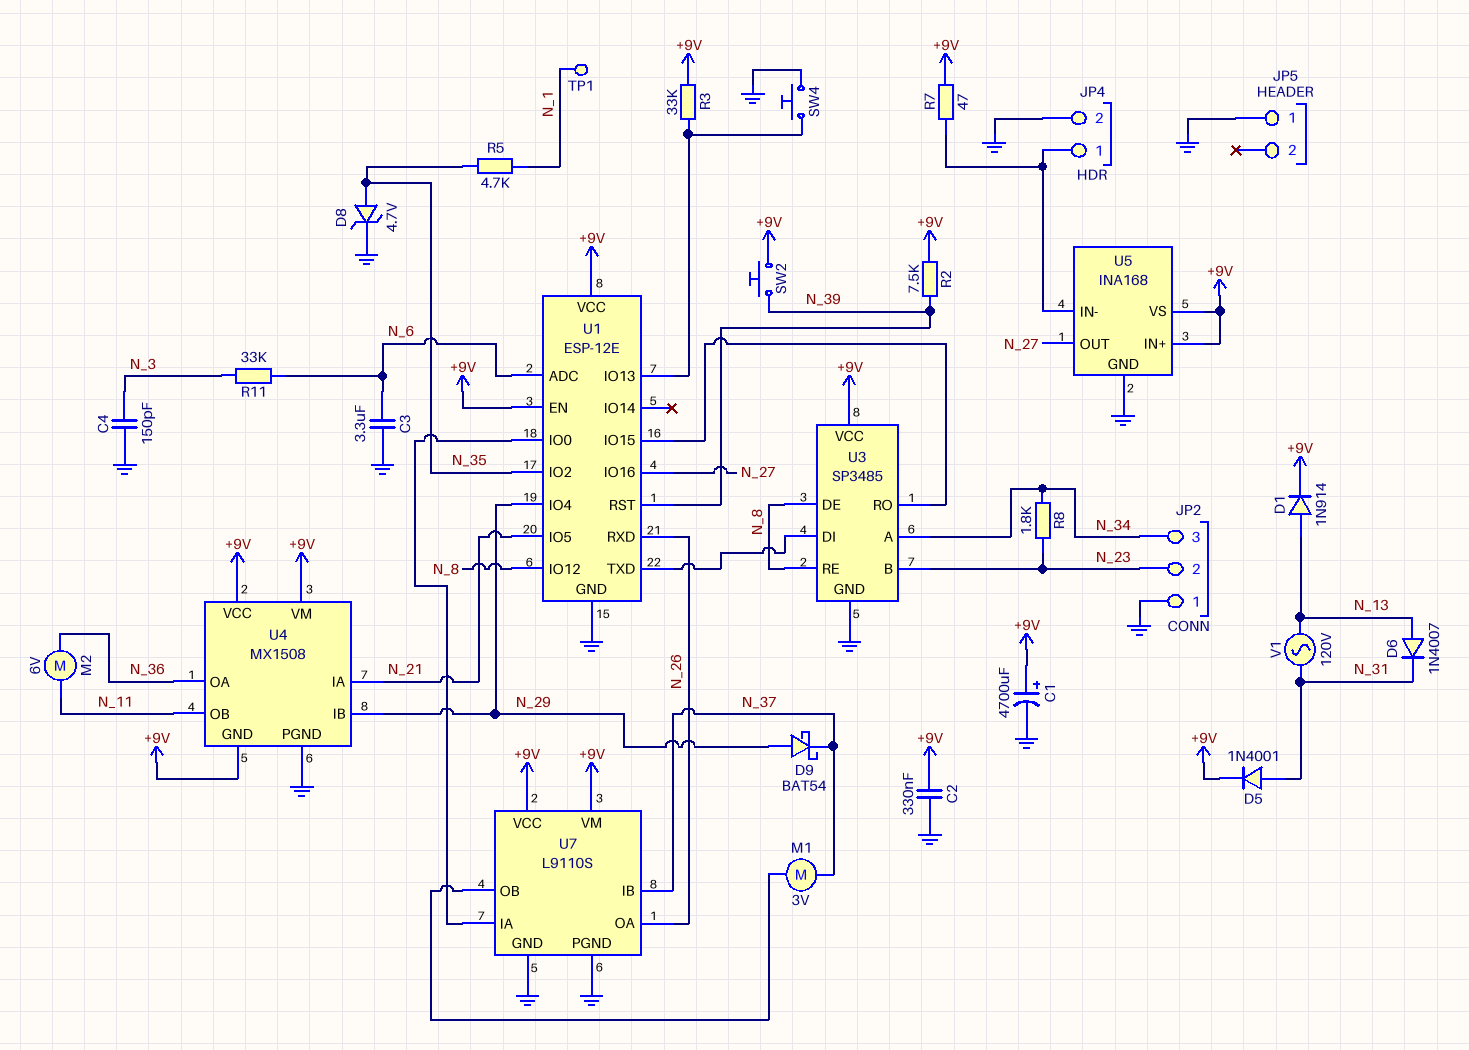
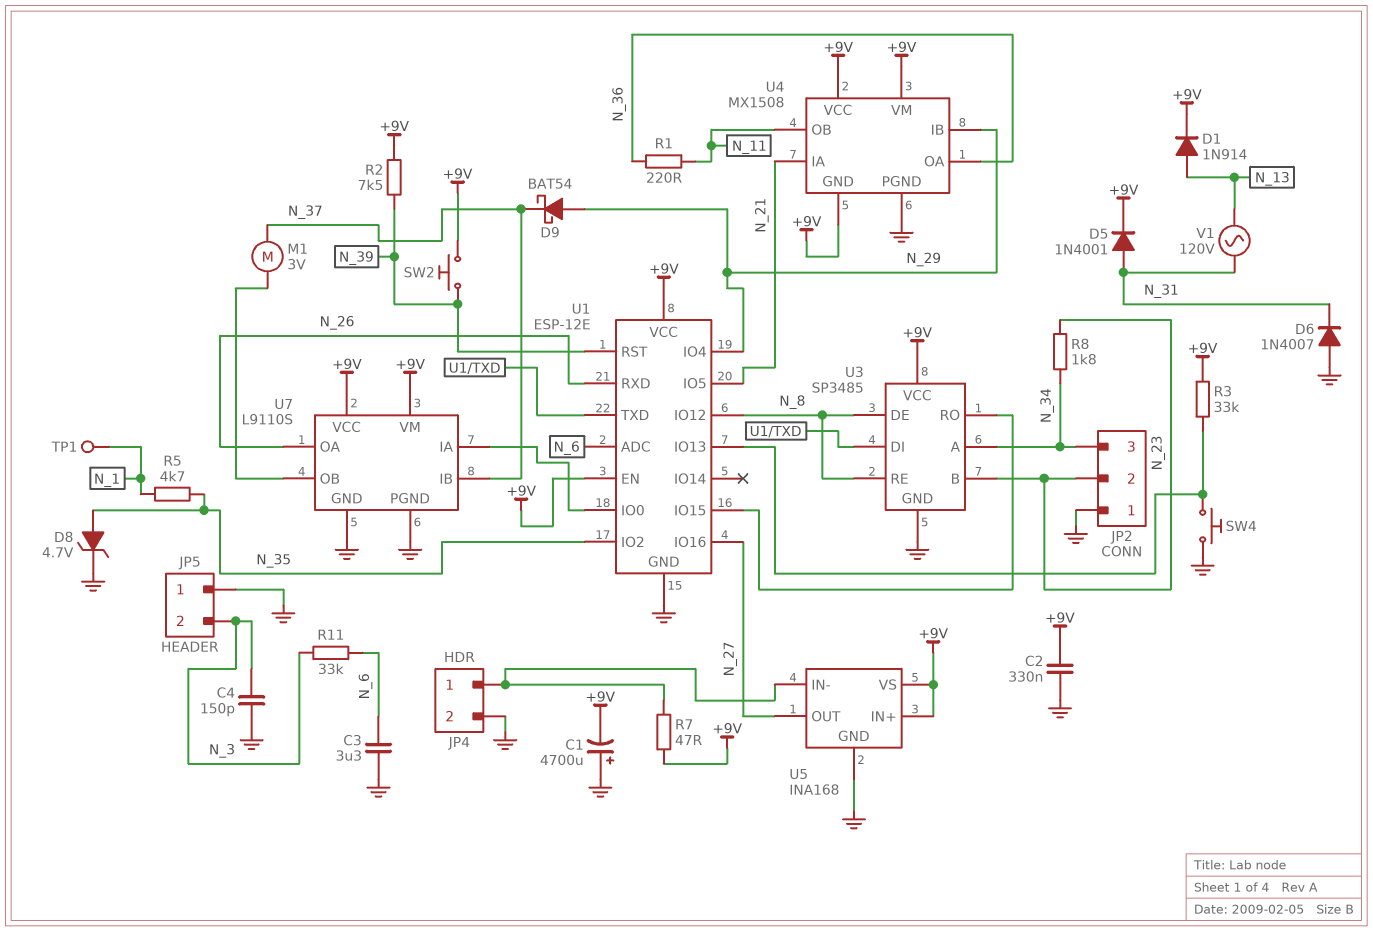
C1: 4700uF (plus +9V, minus GND) -> 4700uF (plus GND, minus +9V)
D6: diode 1N4007 (A N_13, K N_31) -> diode 1N4007 (A GND, K N_31)
JP5 pin 2: none -> N_3
M2: motor 6V (N_11, N_36) -> none
R1: none -> 220 (N_11, N_36)

